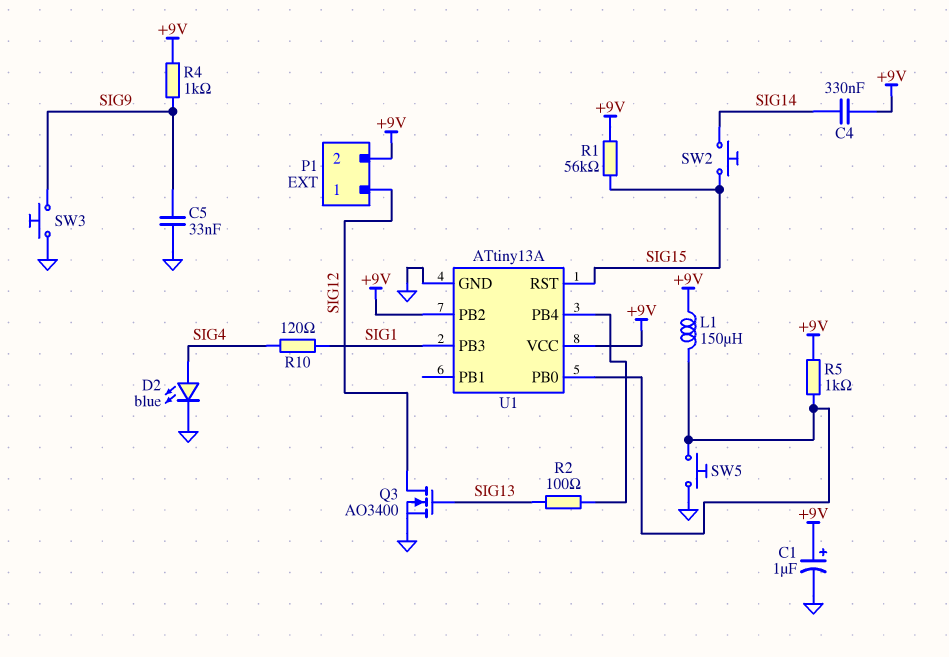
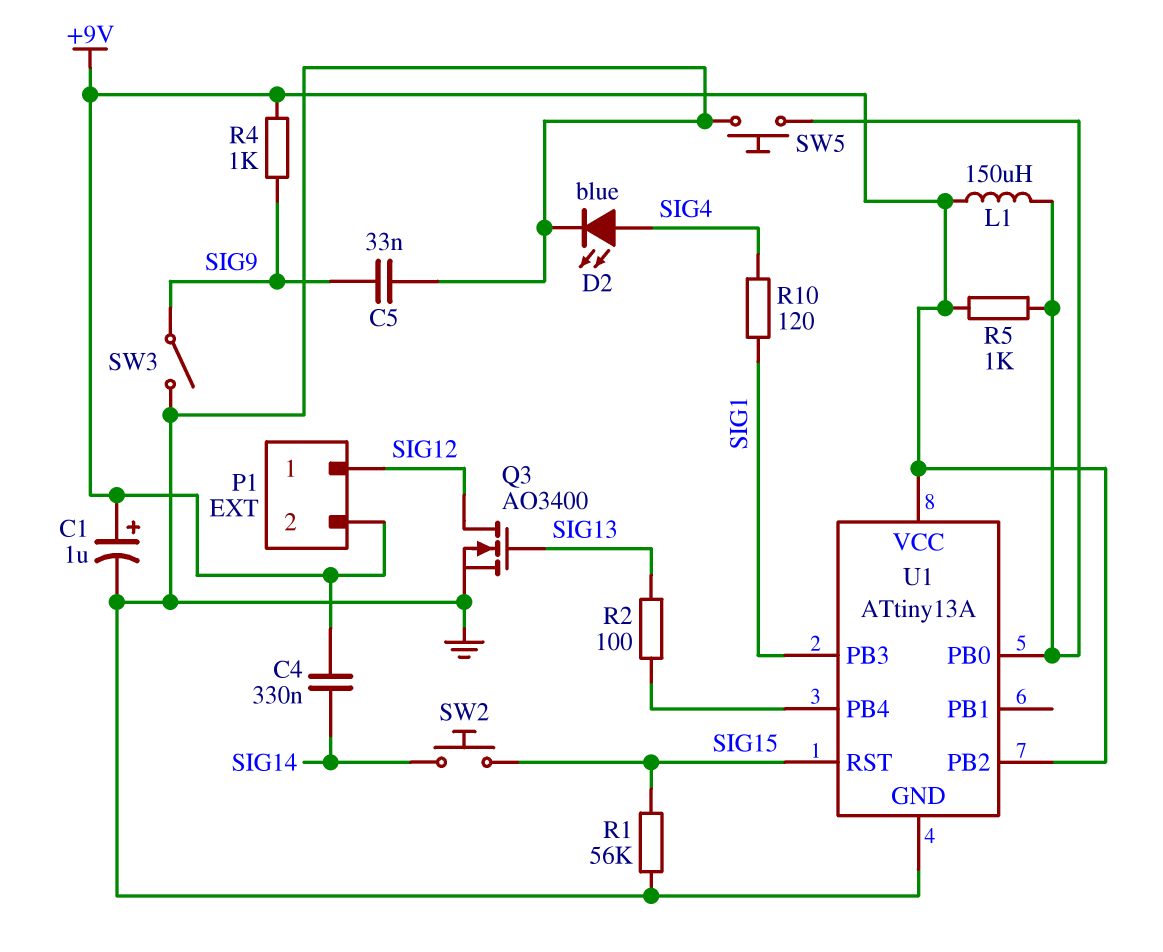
R1: 56k (+9V, SIG15) -> 56k (GND, SIG15)
SW3: button (GND, SIG9) -> switch (GND, SIG9)

